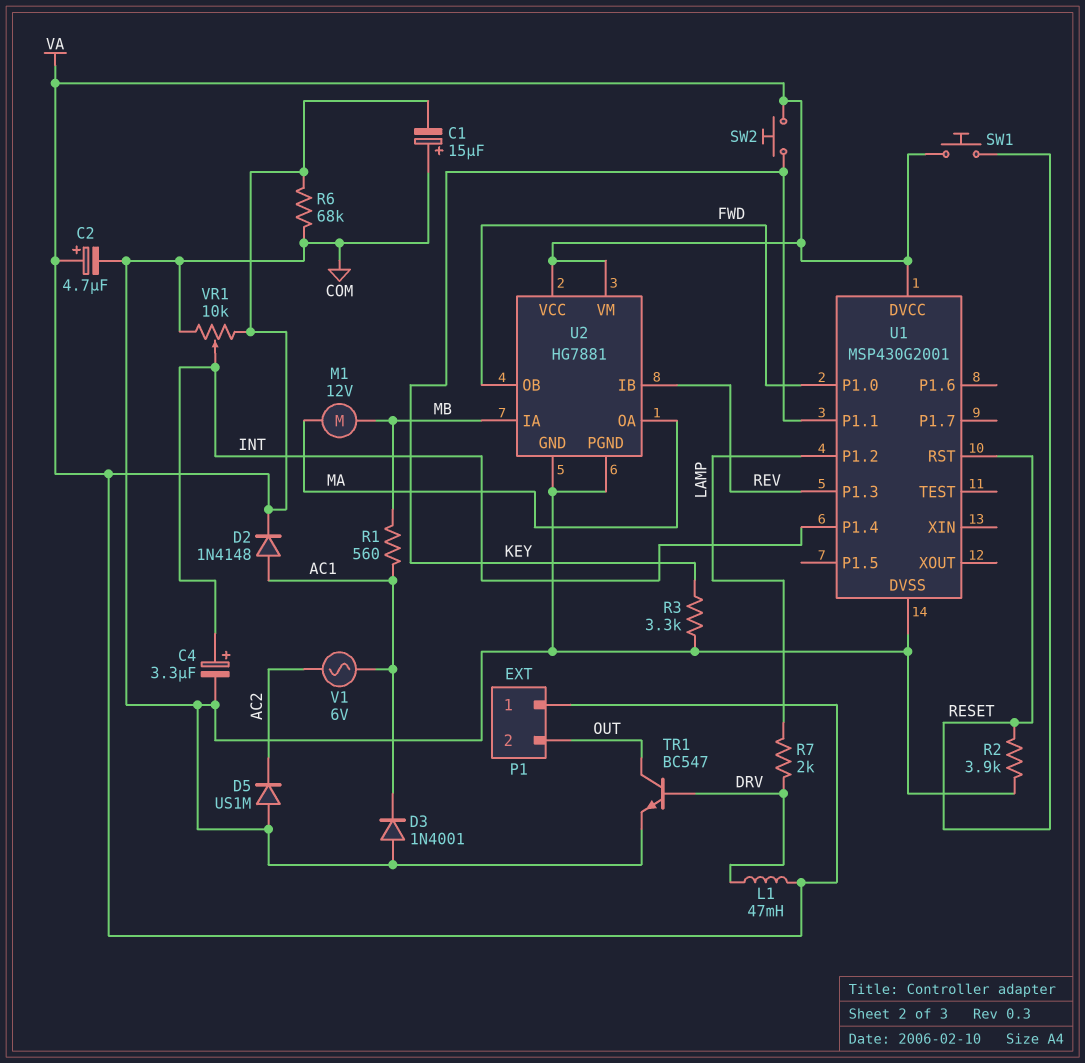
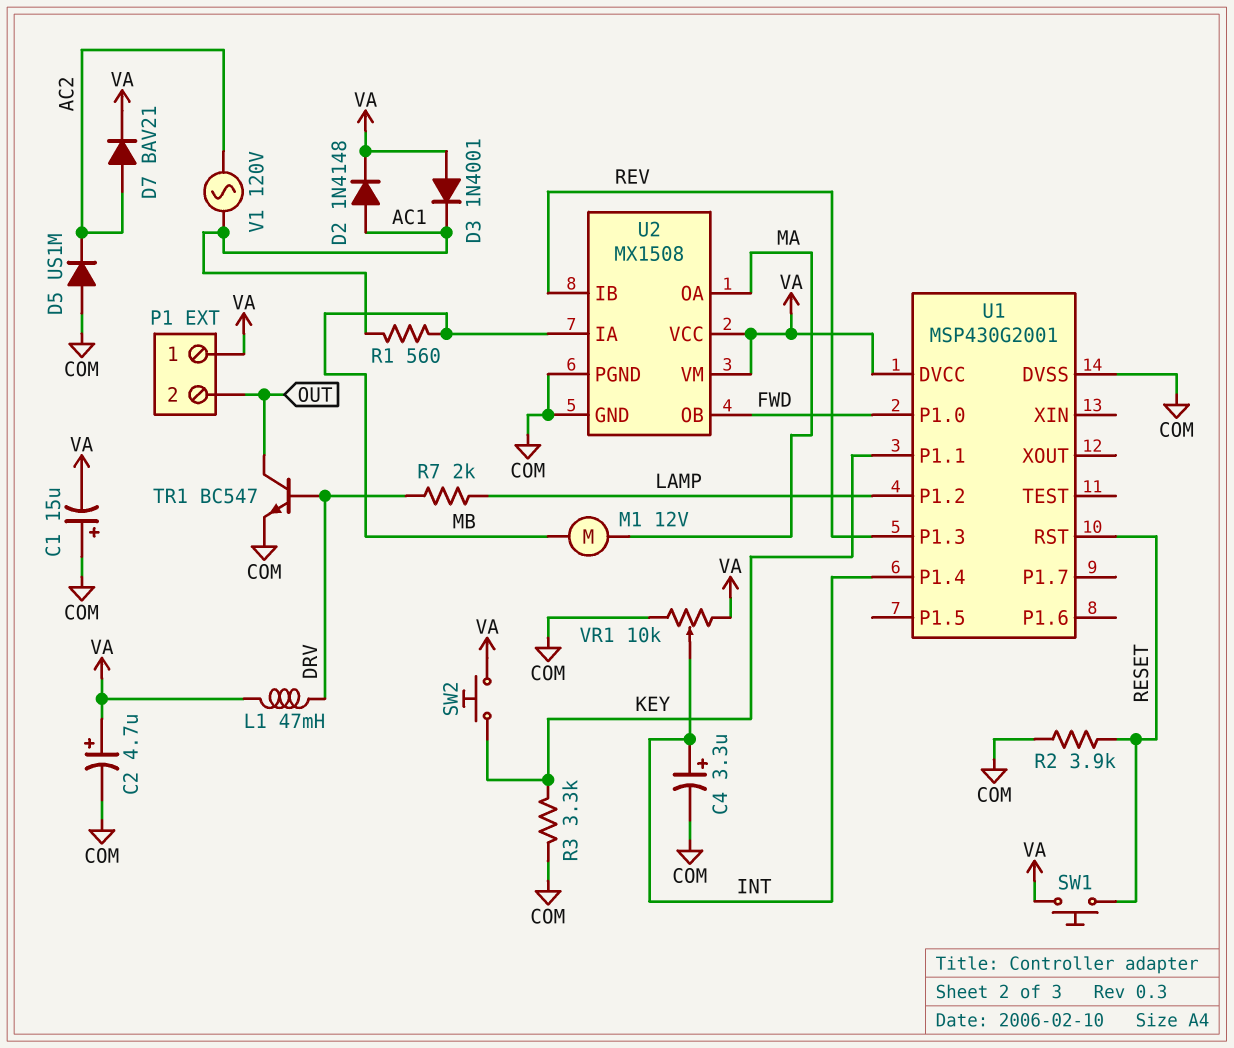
D3: diode 1N4001 (A COM, K AC1) -> diode 1N4001 (A VA, K AC1)
D7: none -> diode BAV21 (A AC2, K VA)
R6: 68k (COM, VA) -> none
U2: HG7881 -> MX1508
V1: AC 6V (AC1, AC2) -> AC 120V (AC1, AC2)

